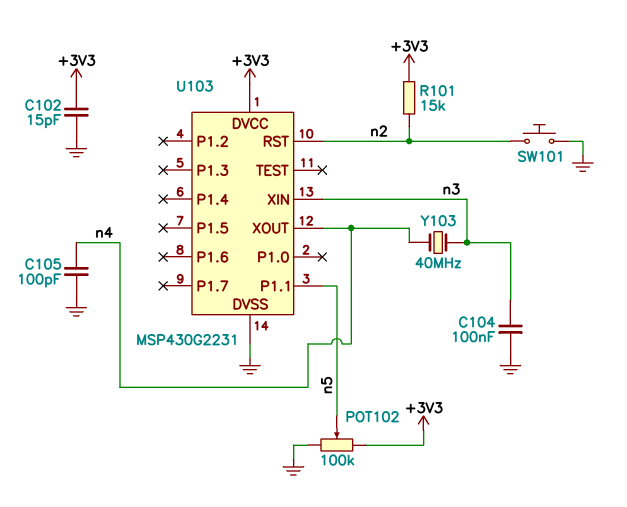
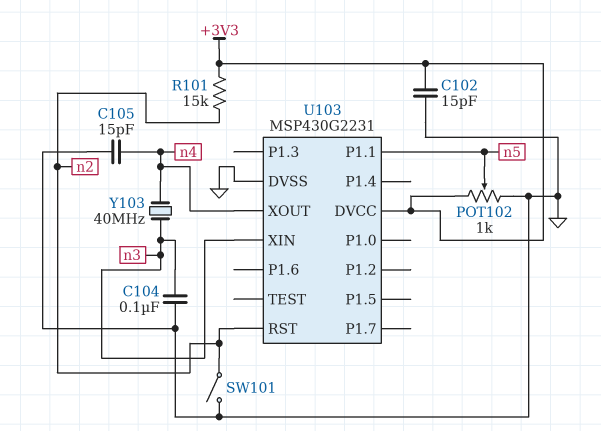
C105: 100pF (GND, n4) -> 15pF (GND, n4)
POT102: 100k (+3V3, GND, wiper n5) -> 1k (+3V3, GND, wiper n5)
SW101: button (GND, n2) -> switch (GND, n2)

